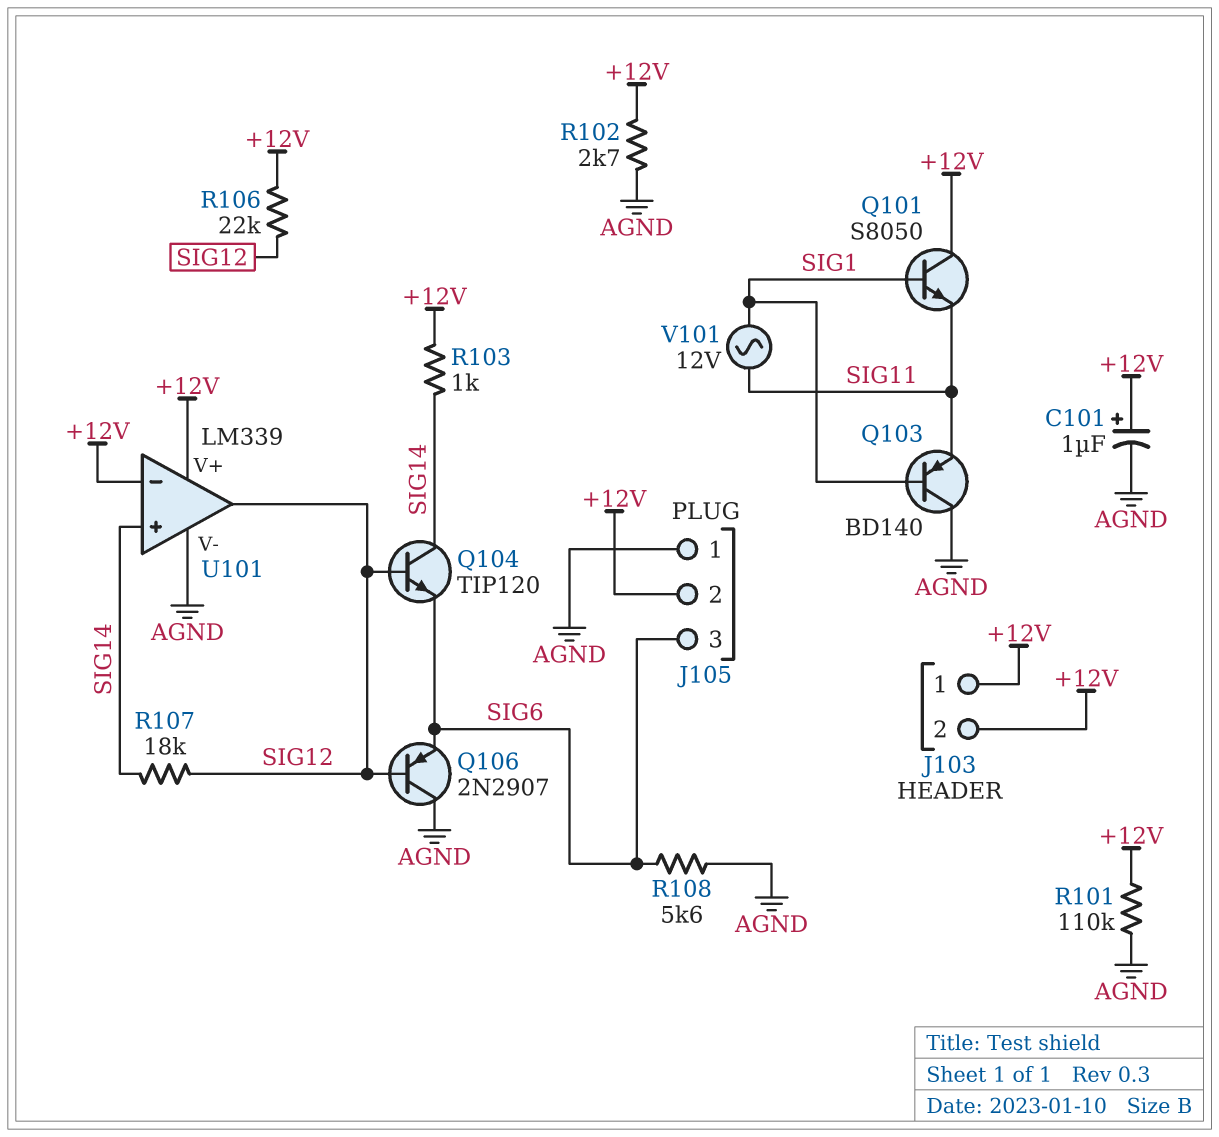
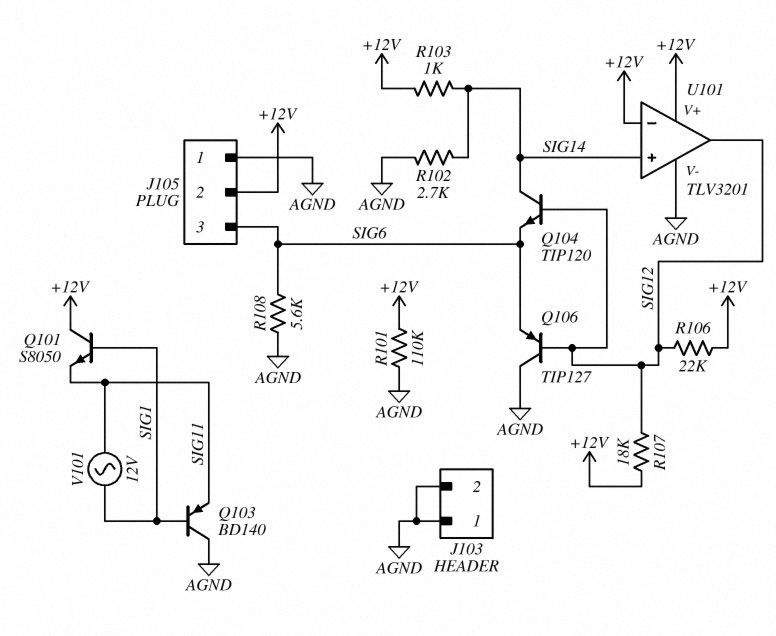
C101: 1uF (plus +12V, minus AGND) -> none
J103 pin 1: +12V -> AGND
J103 pin 2: +12V -> AGND
Q106: PNP 2N2907 (B SIG12, C AGND, E SIG6) -> PNP TIP127 (B SIG12, C AGND, E SIG6)
R102: 2.7k (+12V, AGND) -> 2.7k (AGND, SIG14)
R107: 18k (SIG12, SIG14) -> 18k (+12V, SIG12)
U101: LM339 -> TLV3201

